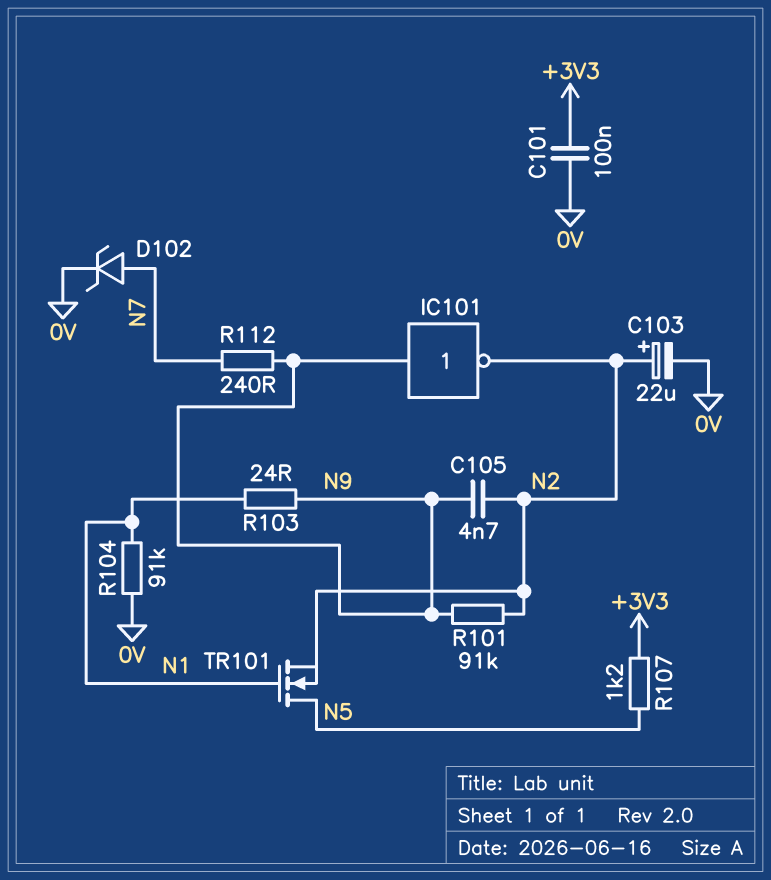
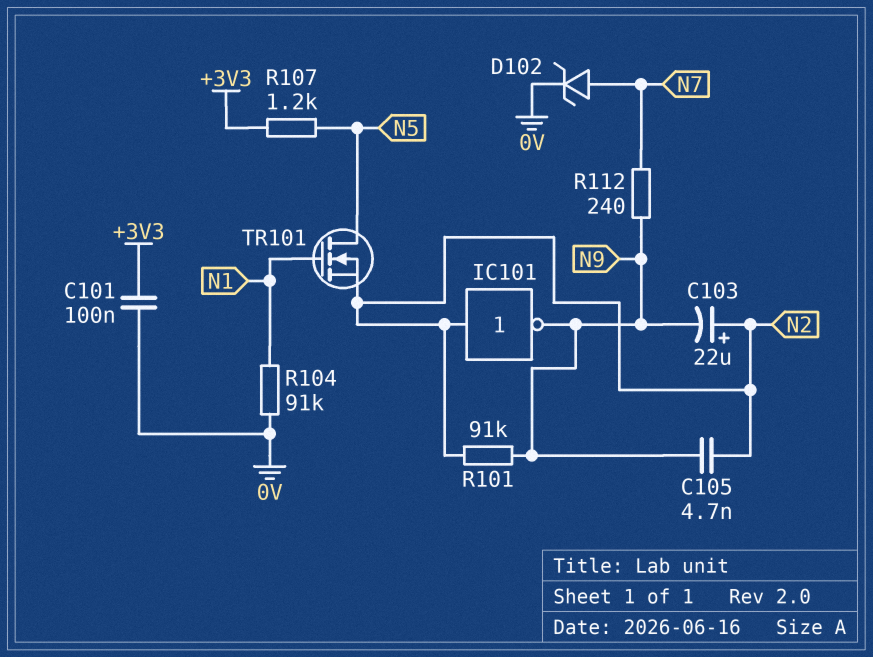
C103: 22uF (plus N2, minus 0V) -> 22uF (plus N2, minus N9)
IC101: NOT (in N9, out N2) -> NOT (in N2, out N9)
R103: 24 (N1, N9) -> none

